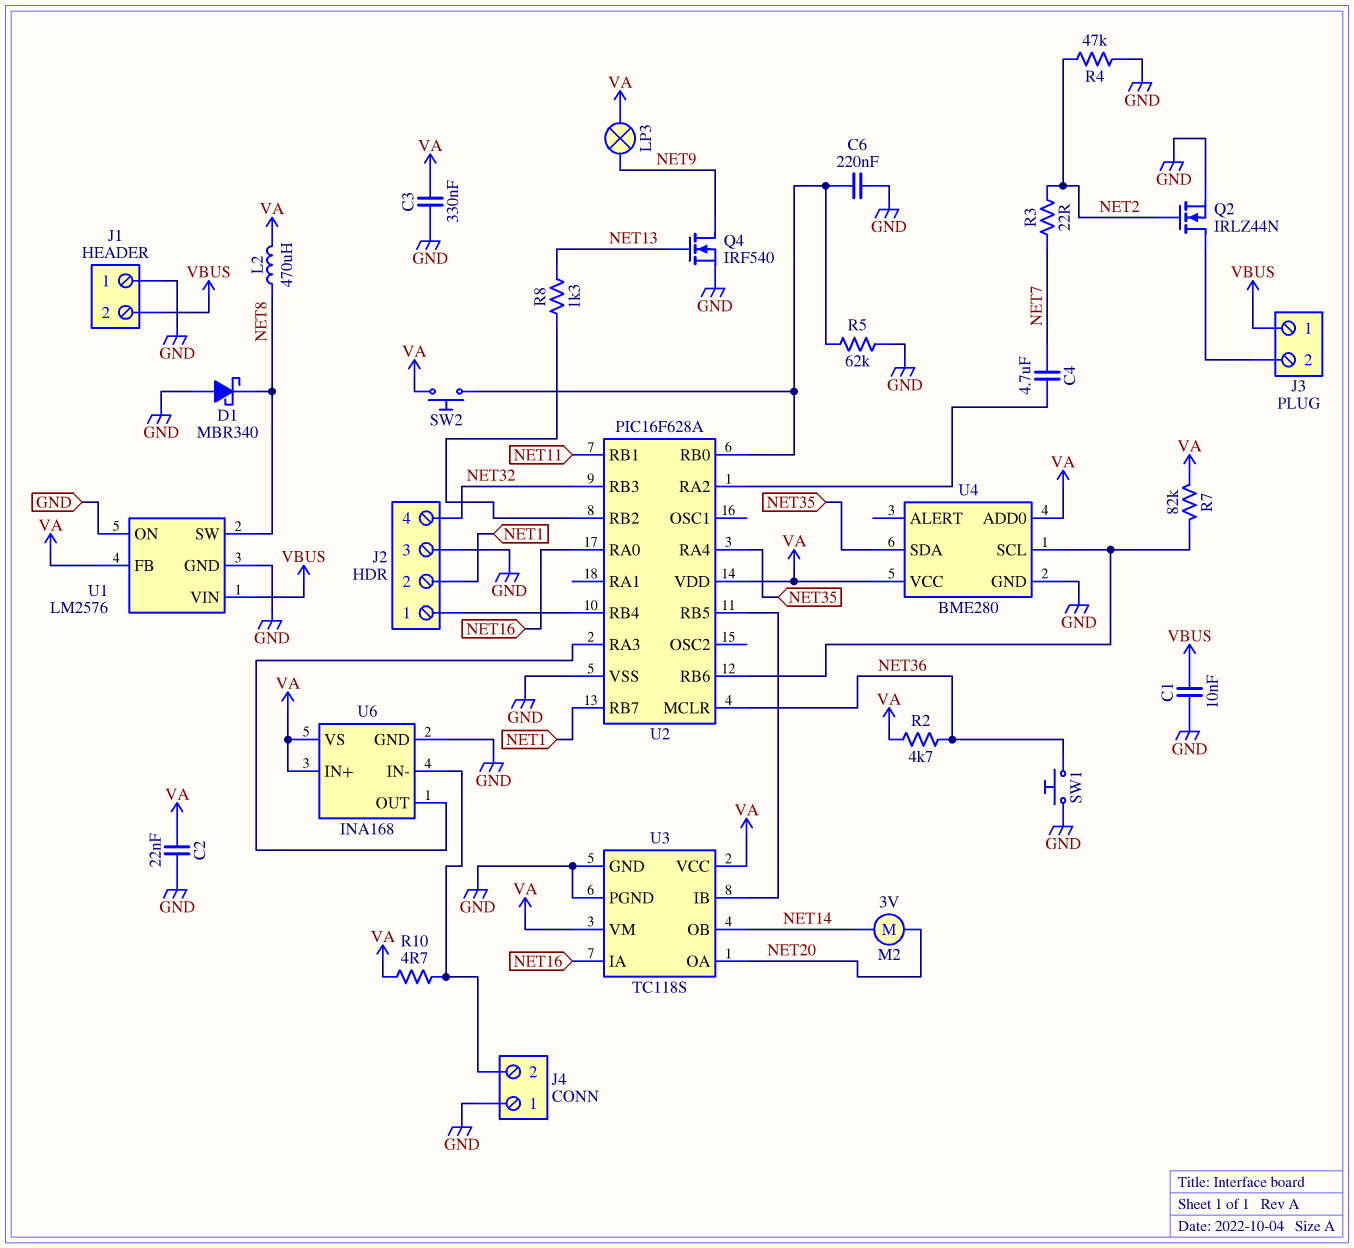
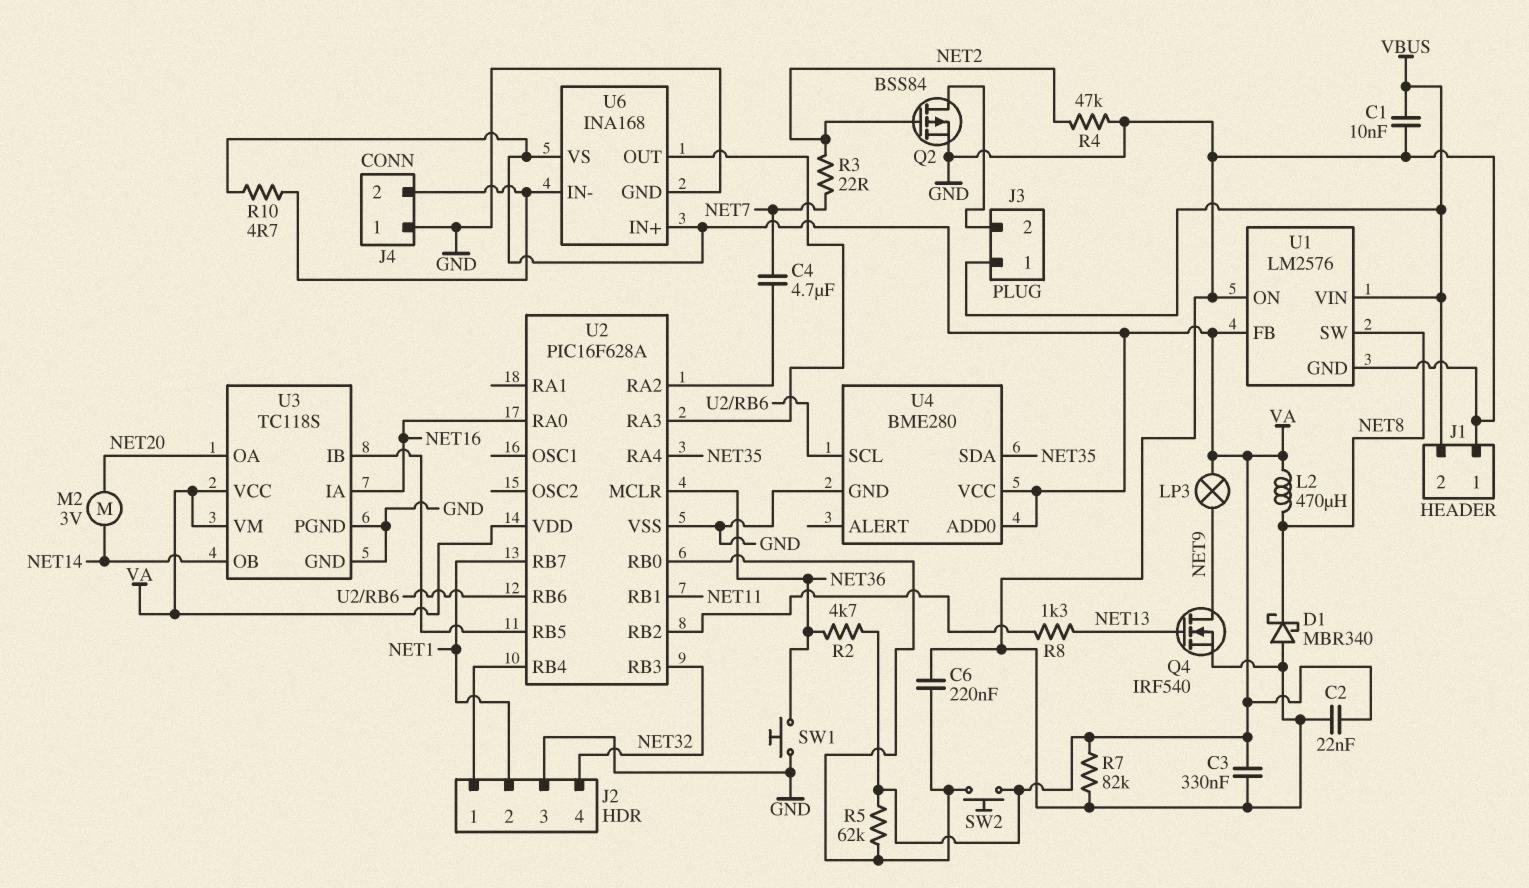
Q2: NMOS IRLZ44N (G NET2, D J3/2, S GND) -> PMOS BSS84 (G NET2, D J3/2, S GND)
R5: 62k (GND, U2/RB0) -> 62k (U2/RB0, VA)
R7: 82k (U2/RB6, VA) -> 82k (GND, VA)

